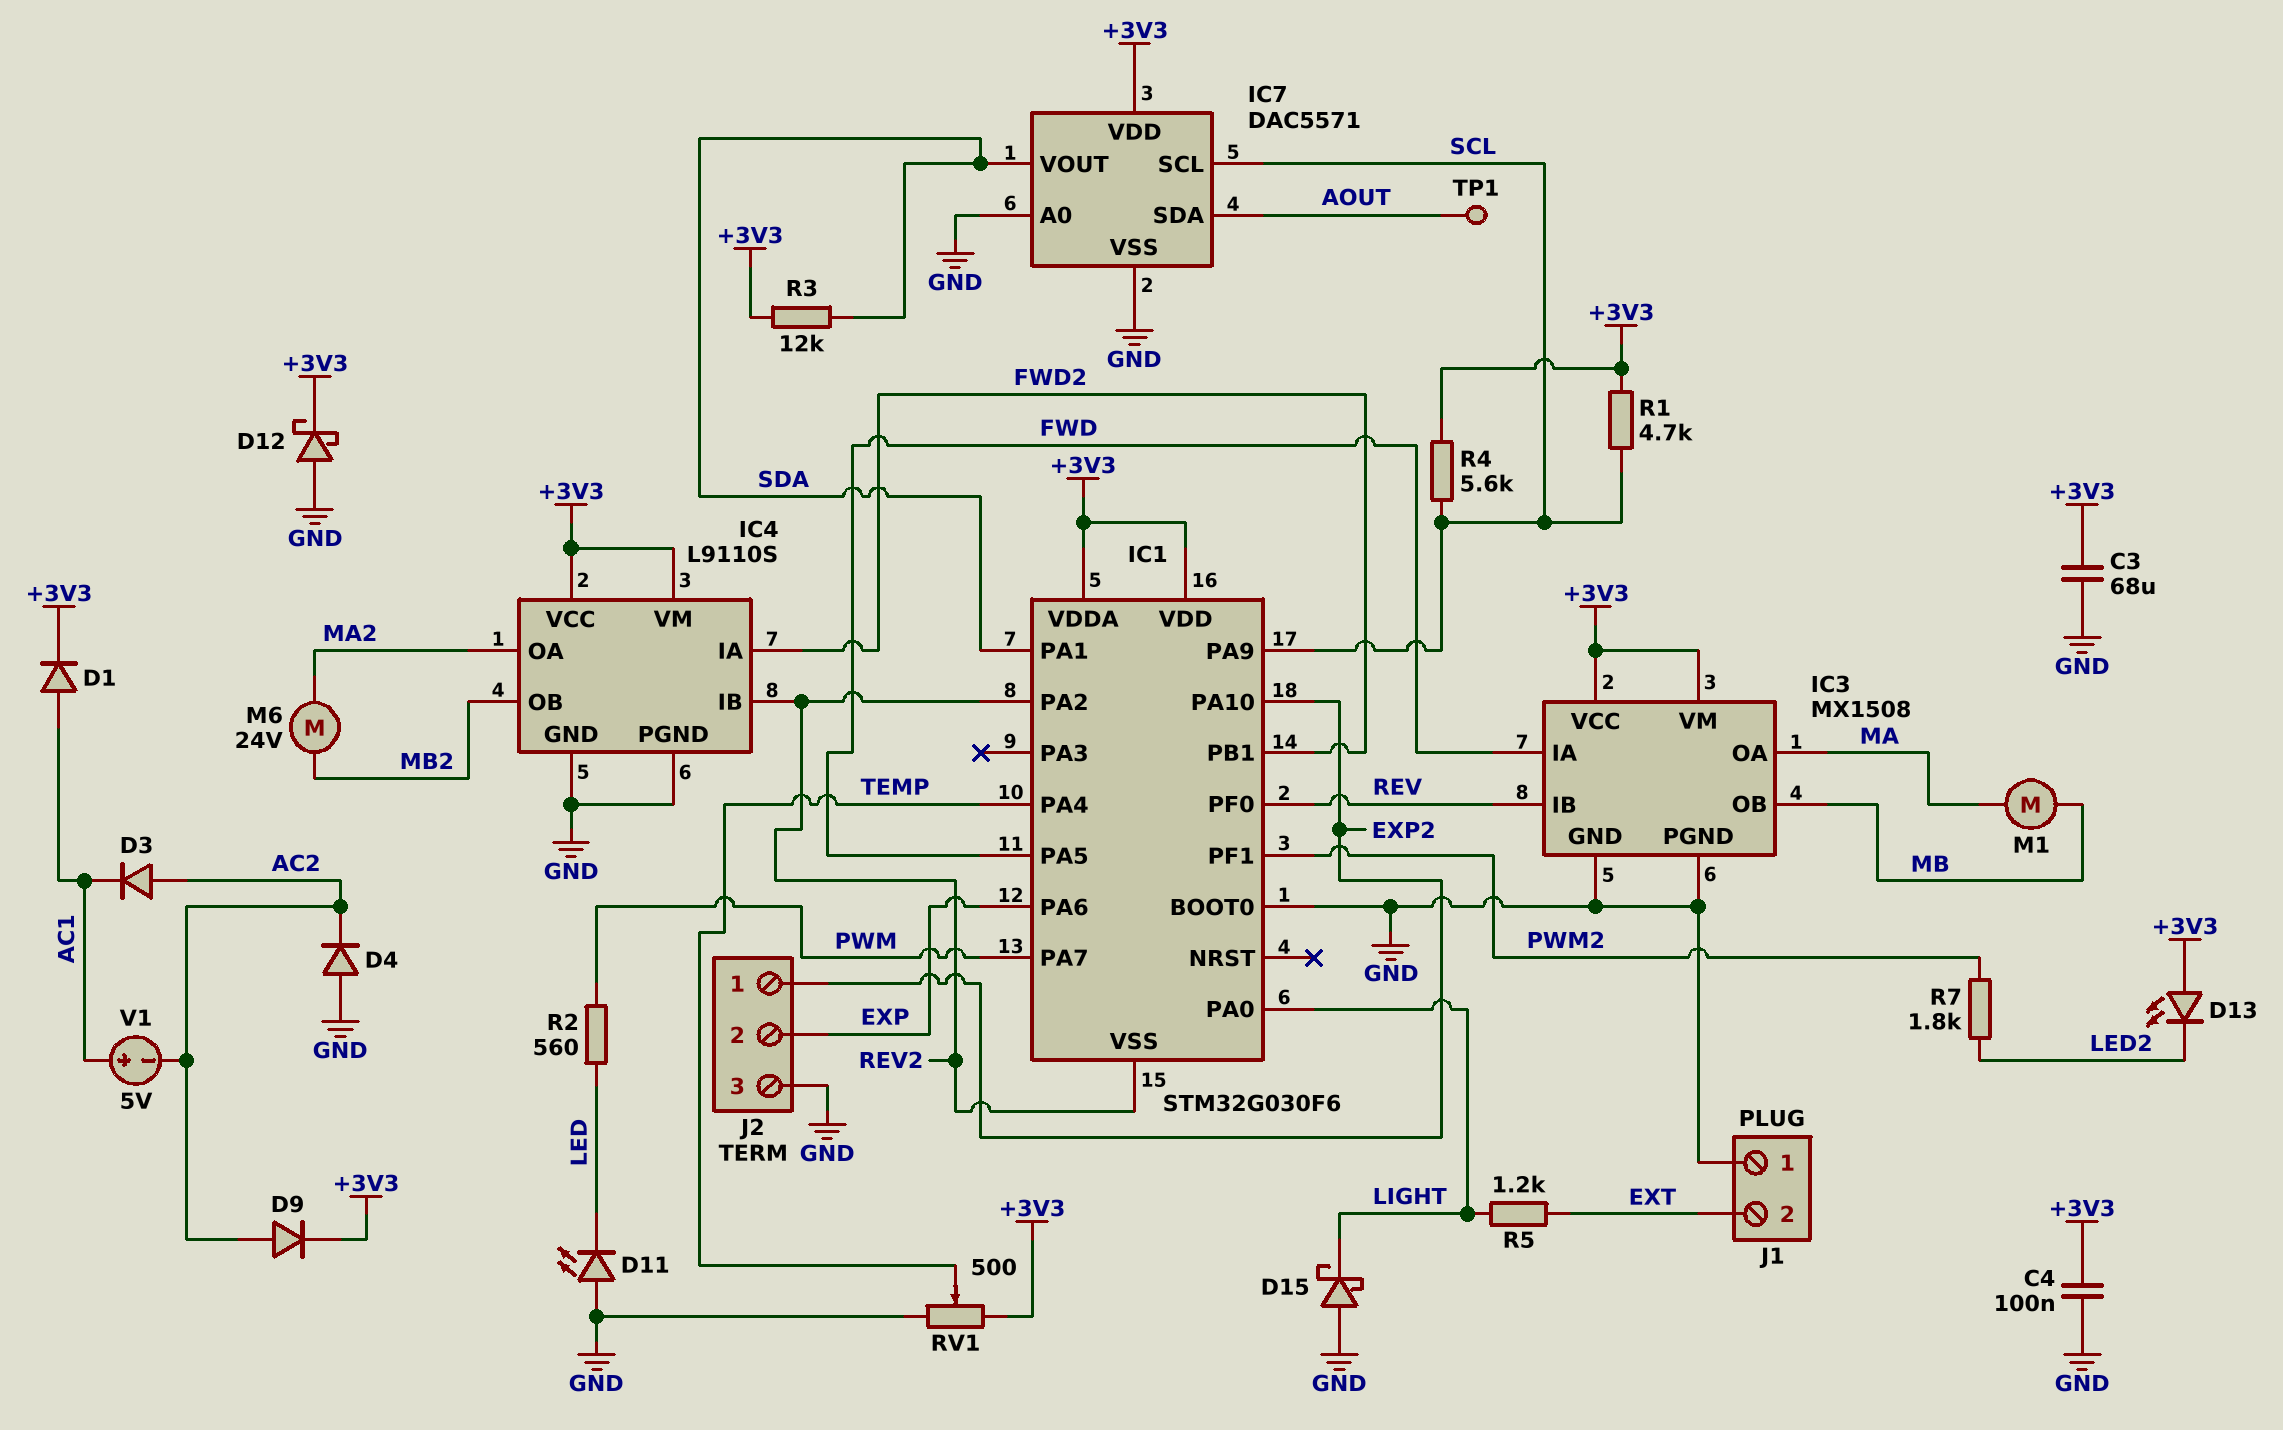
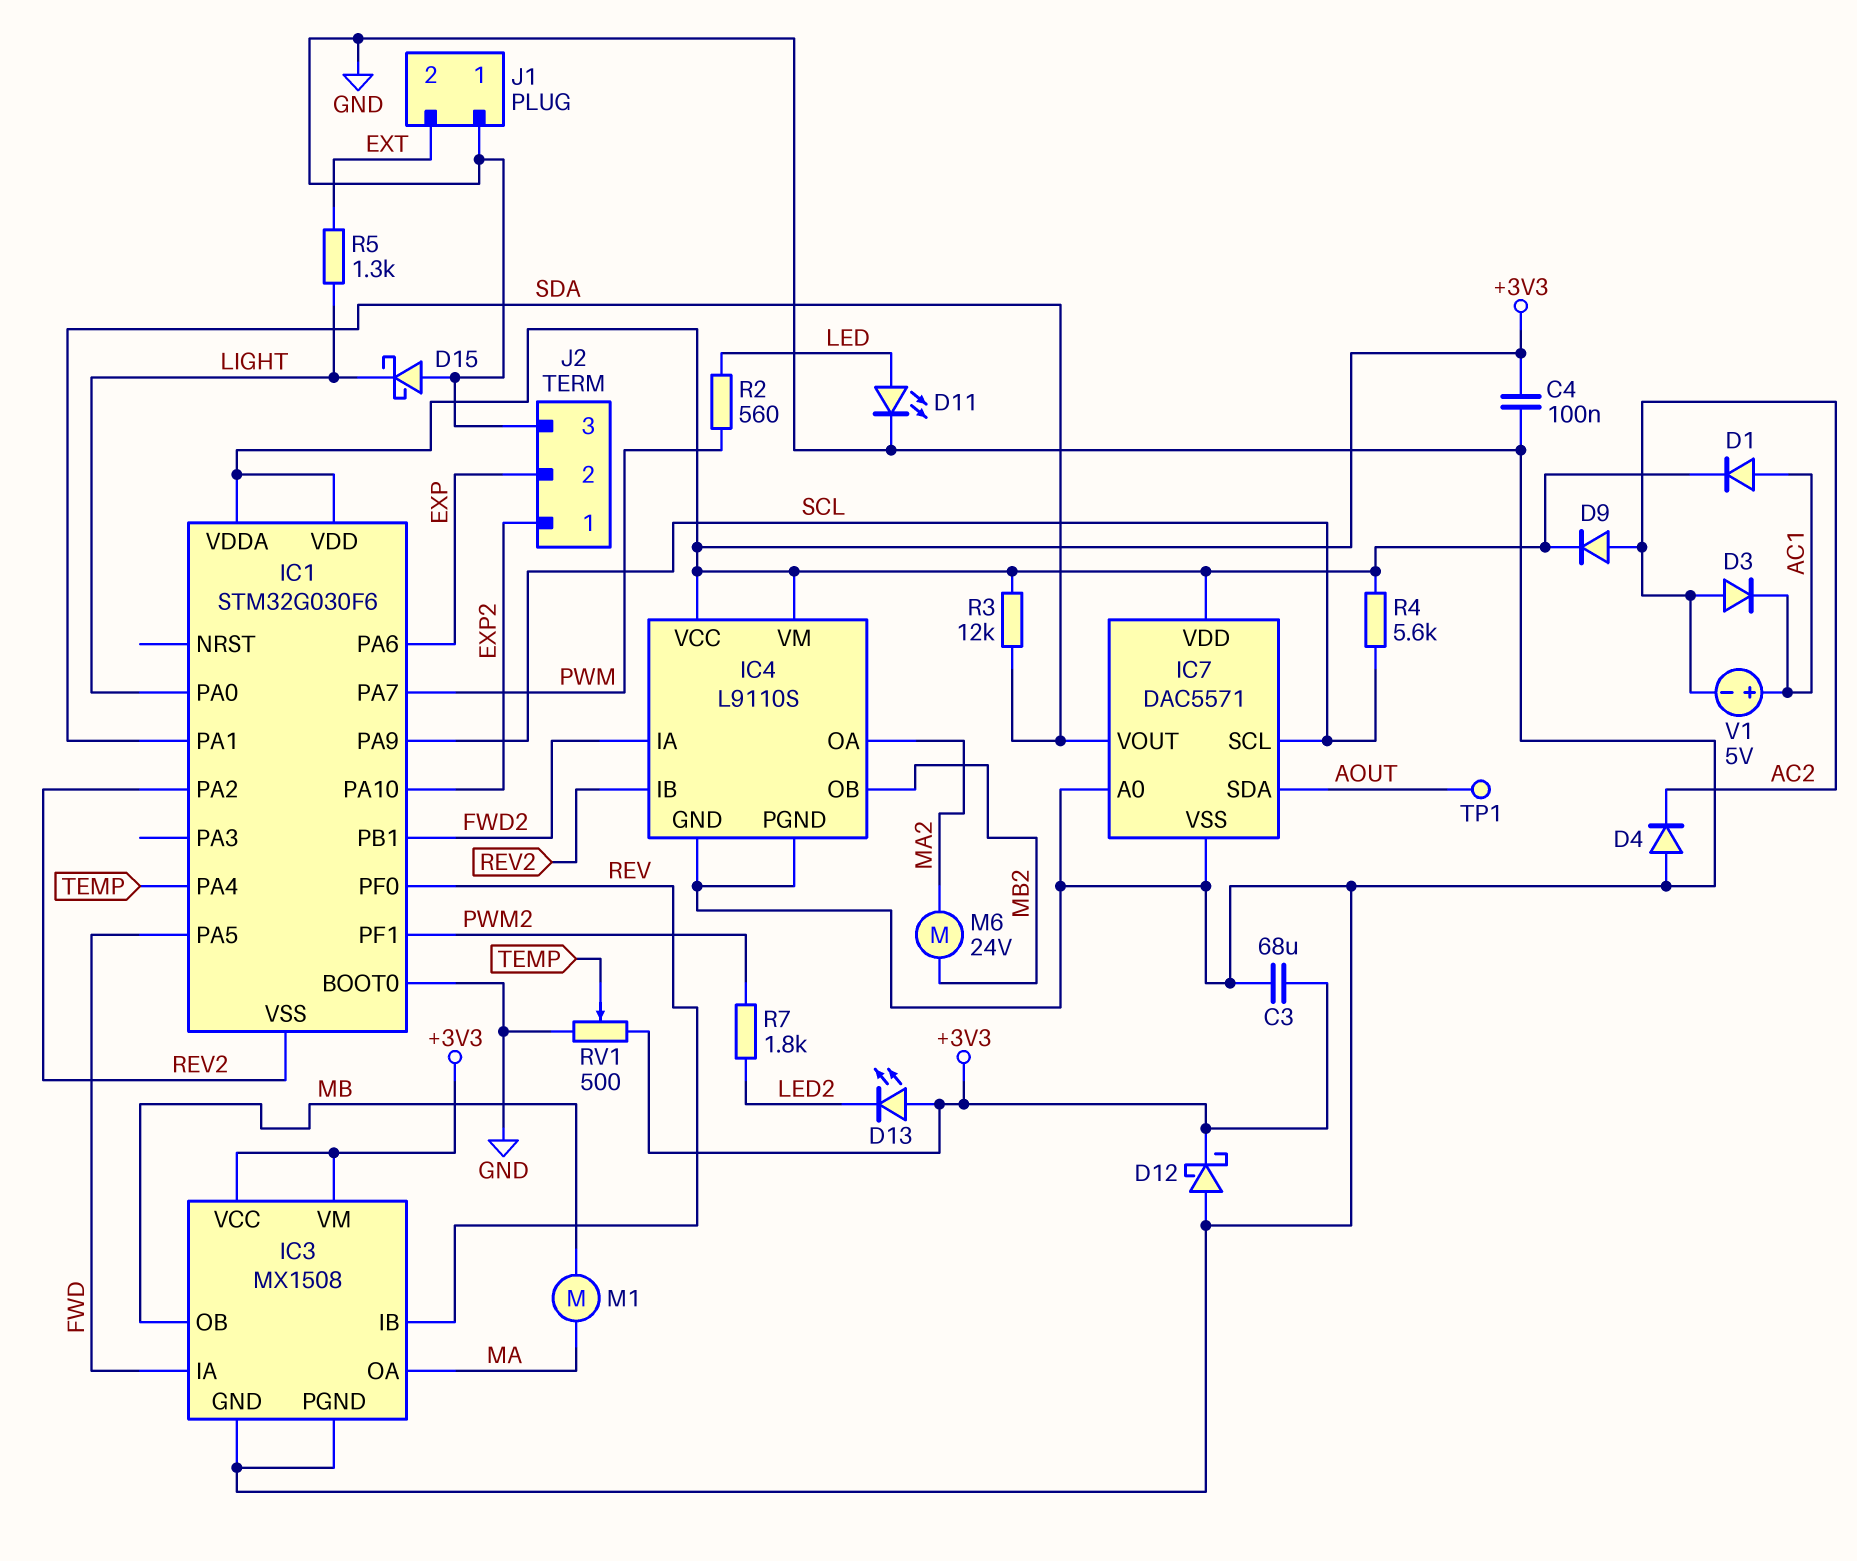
D11: LED (A GND, K LED) -> LED (A LED, K GND)
R1: 4.7k (+3V3, SCL) -> none
R5: 1.2k (EXT, LIGHT) -> 1.3k (EXT, LIGHT)

